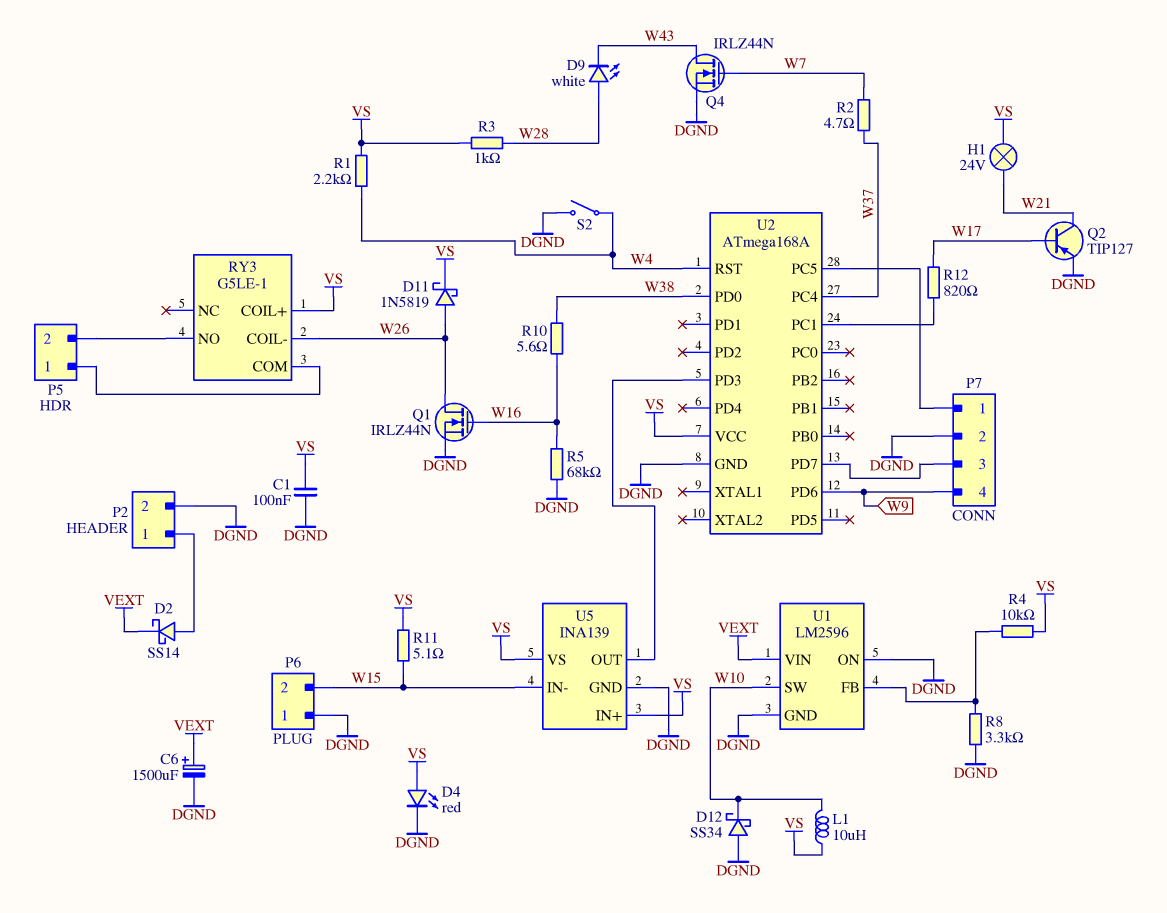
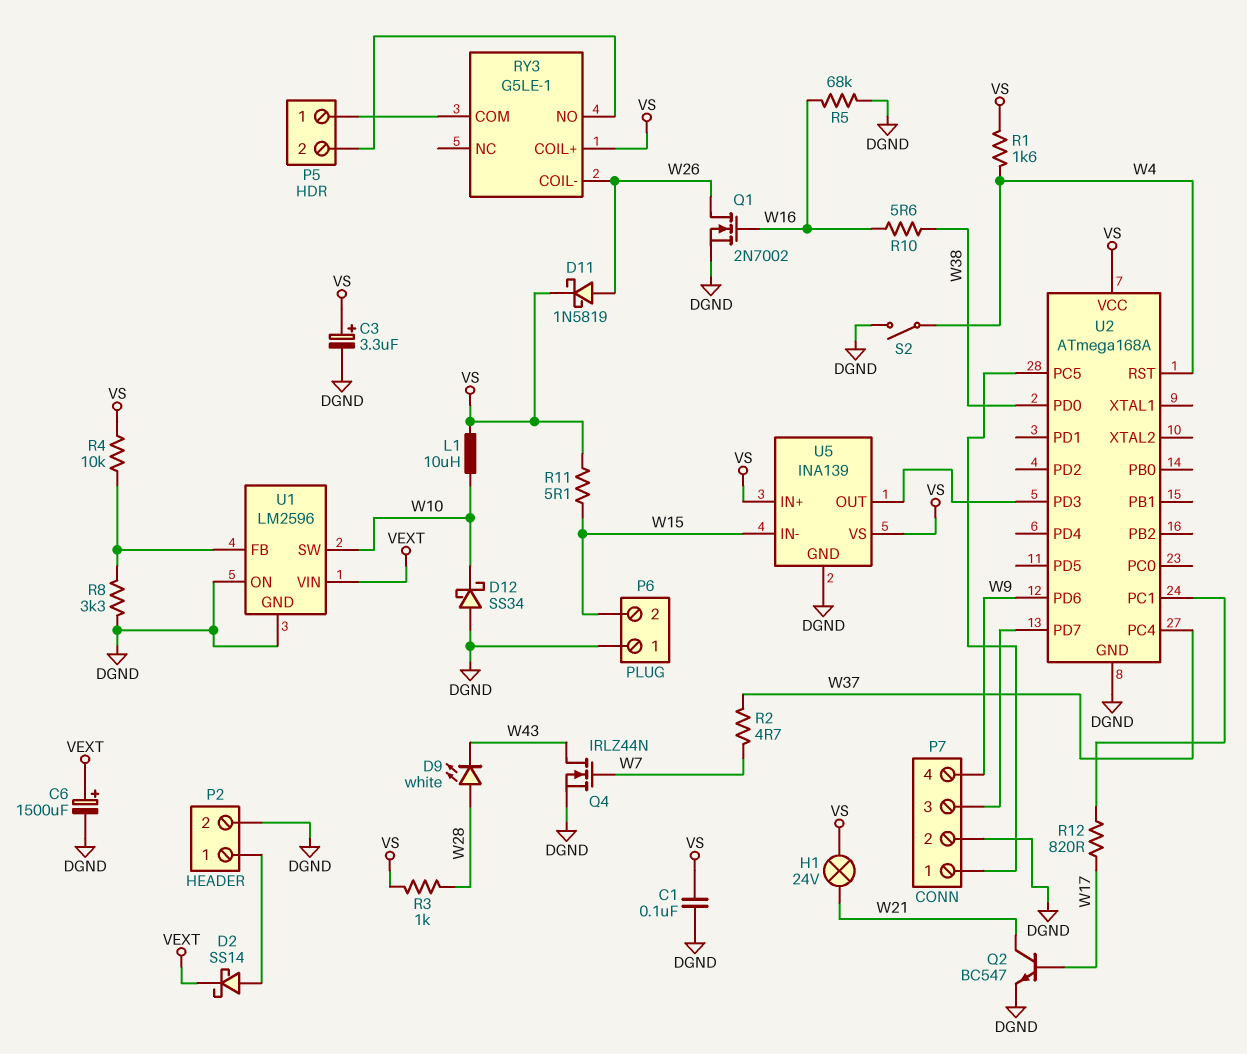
C3: none -> 3.3uF (plus VS, minus DGND)
D4: LED red (A VS, K DGND) -> none
Q1: NMOS IRLZ44N (G W16, D W26, S DGND) -> NMOS 2N7002 (G W16, D W26, S DGND)
Q2: PNP TIP127 (B W17, C W21, E DGND) -> NPN BC547 (B W17, C W21, E DGND)
R1: 2.2k (VS, W4) -> 1.6k (VS, W4)

